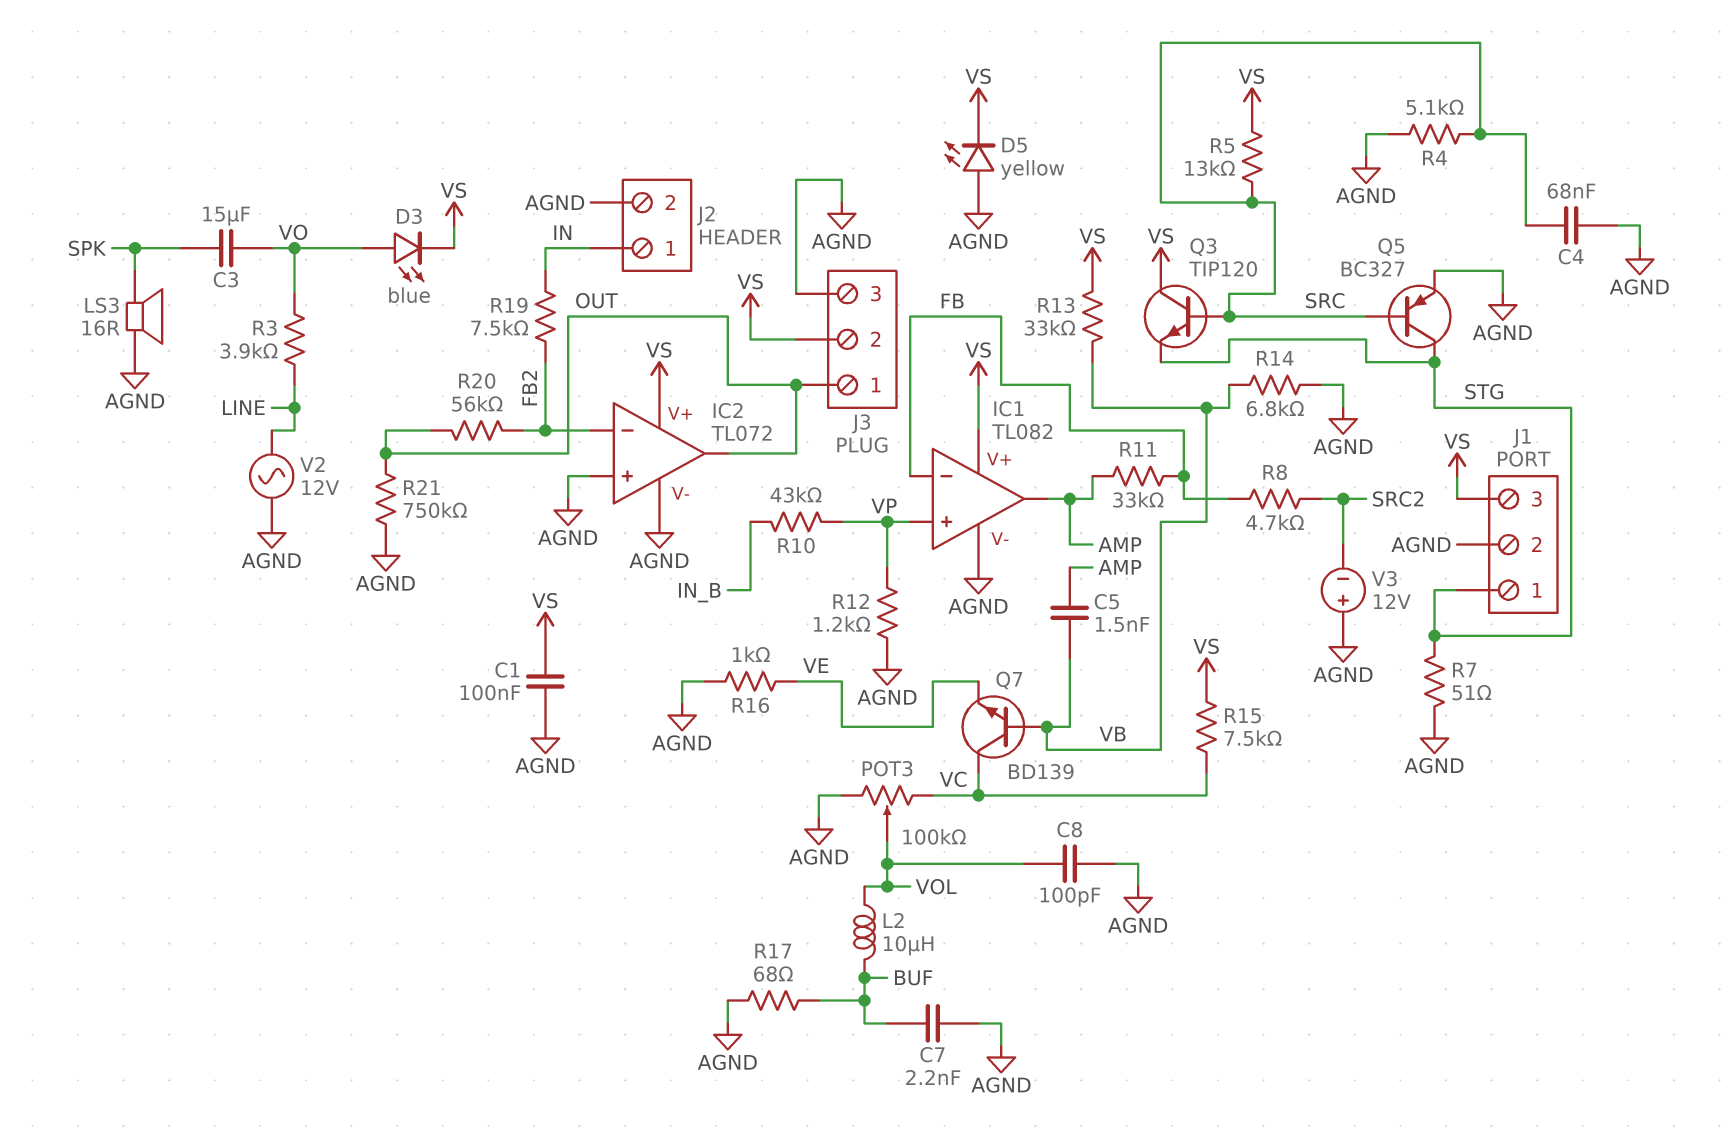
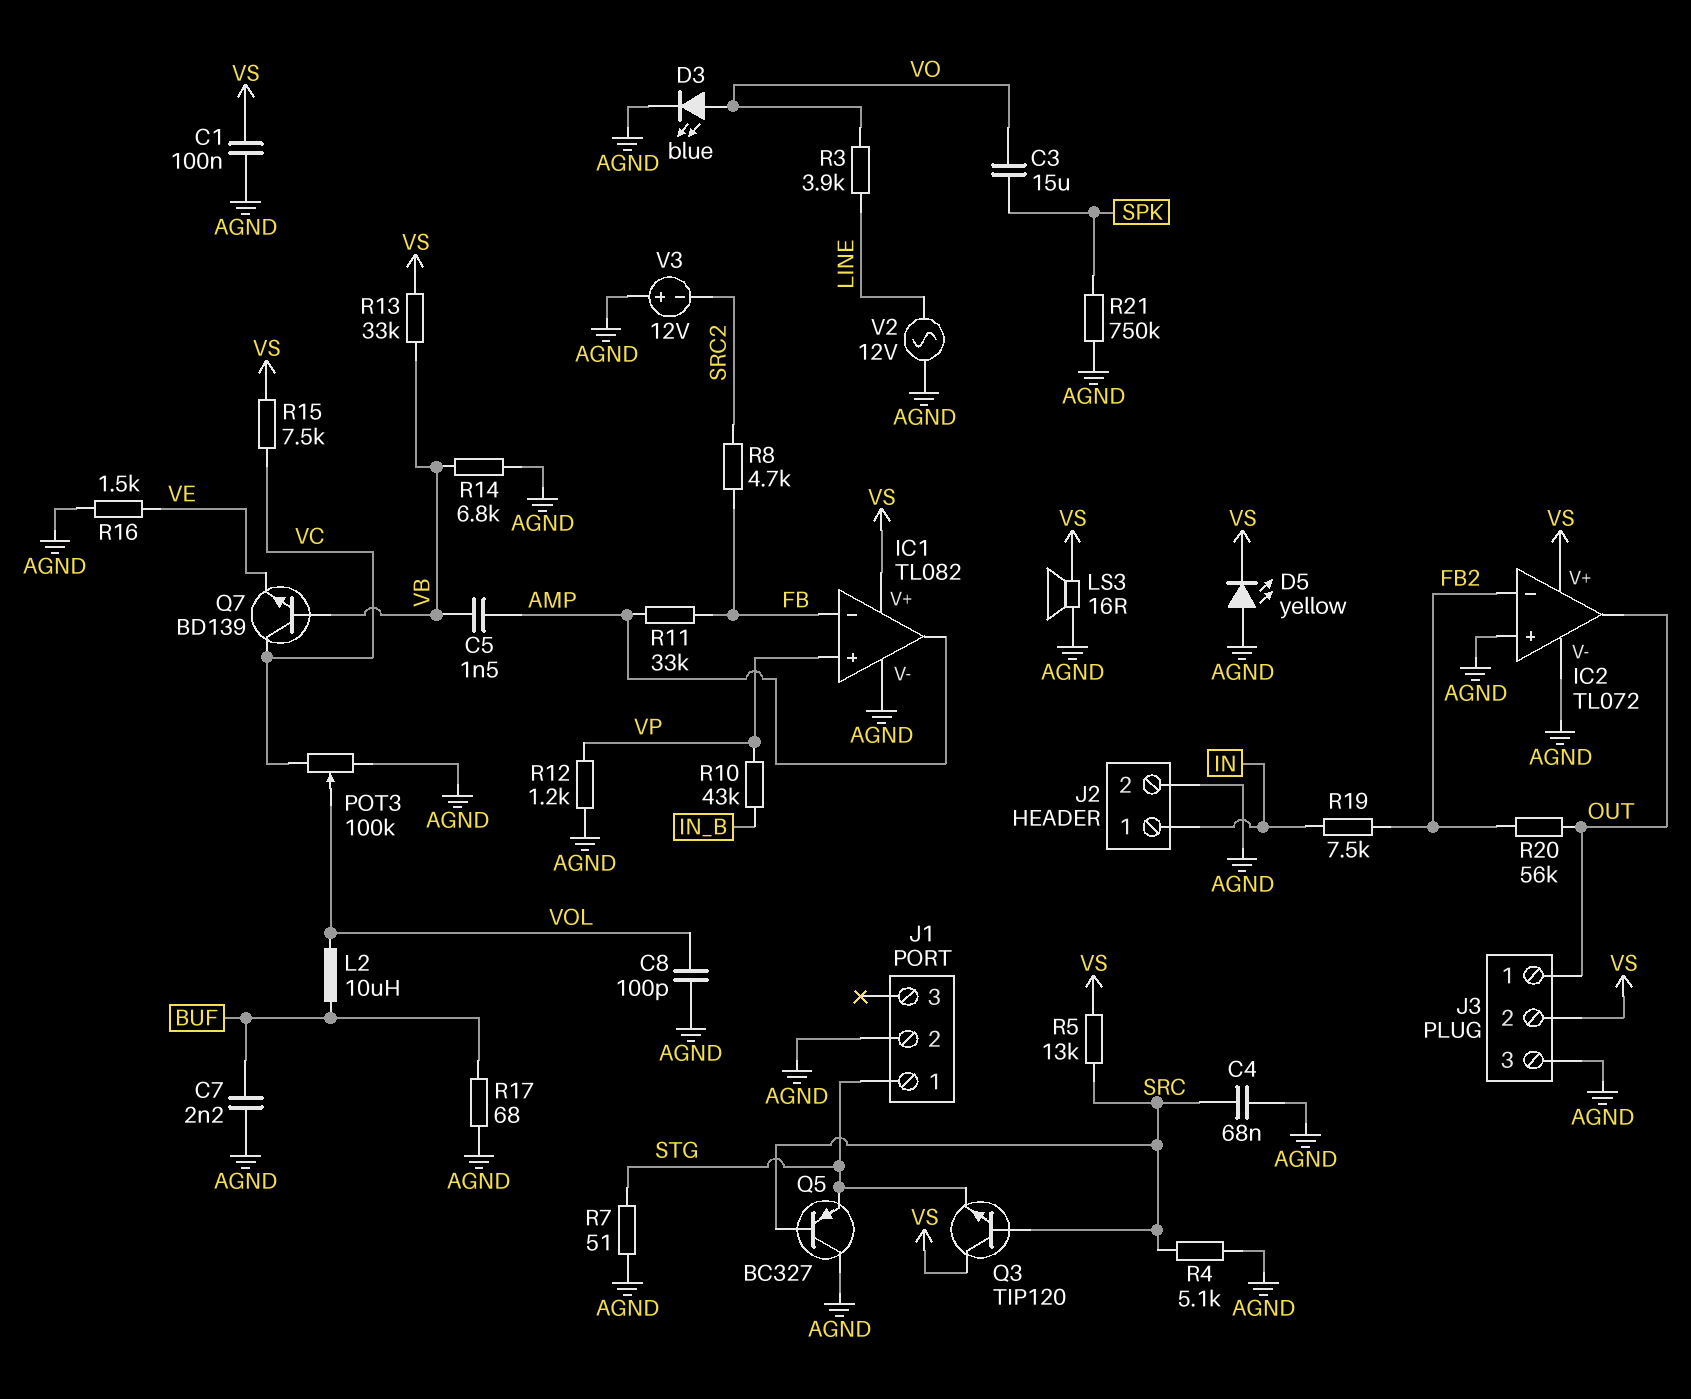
D3: LED blue (A VO, K VS) -> LED blue (A VO, K AGND)
J1 pin 3: VS -> none
LS3: speaker 16R (AGND, SPK) -> speaker 16R (AGND, VS)
Q5: PNP BC327 (B SRC, C STG, E AGND) -> PNP BC327 (B SRC, C AGND, E STG)
R16: 1k (AGND, VE) -> 1.5k (AGND, VE)
R21: 750k (AGND, OUT) -> 750k (AGND, SPK)

